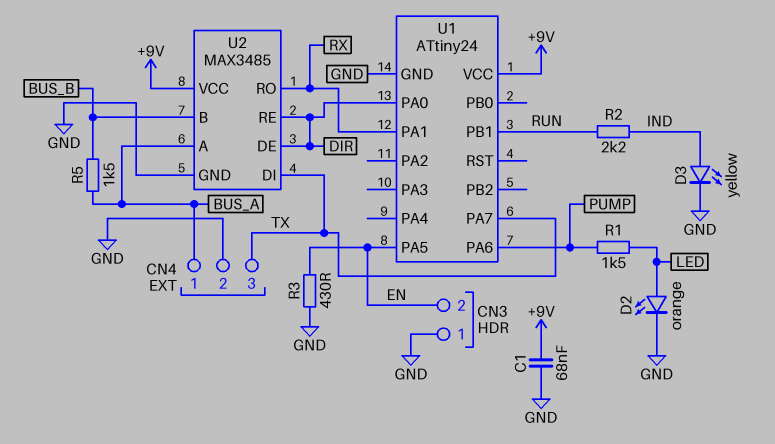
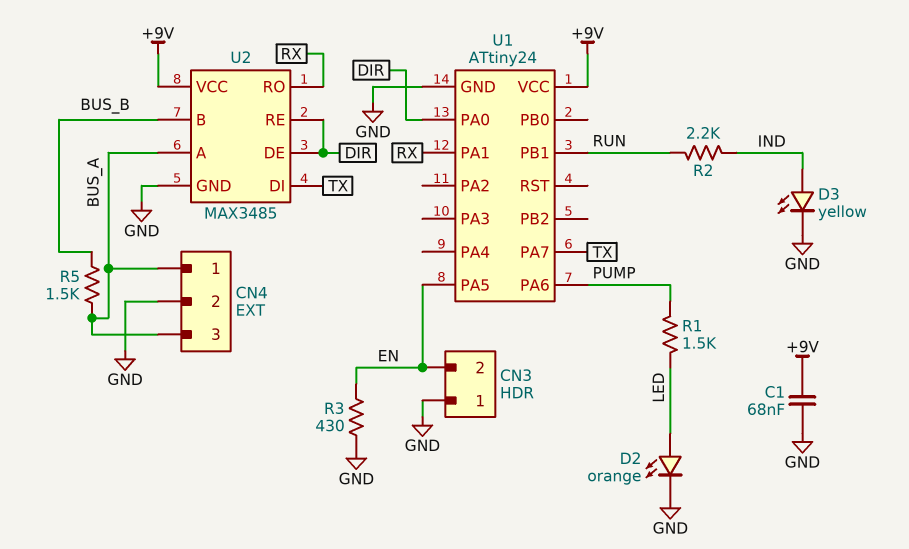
CN4 pin 3: TX -> BUS_A

